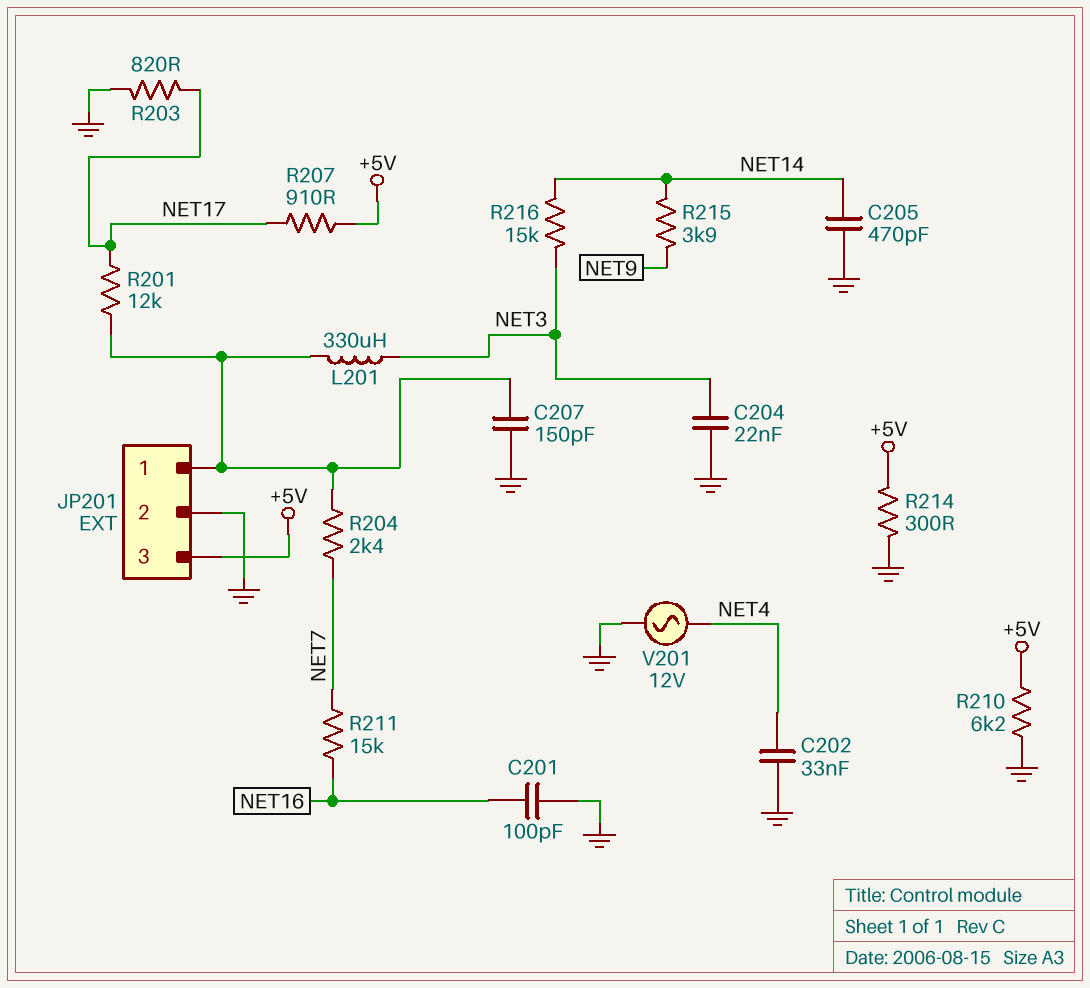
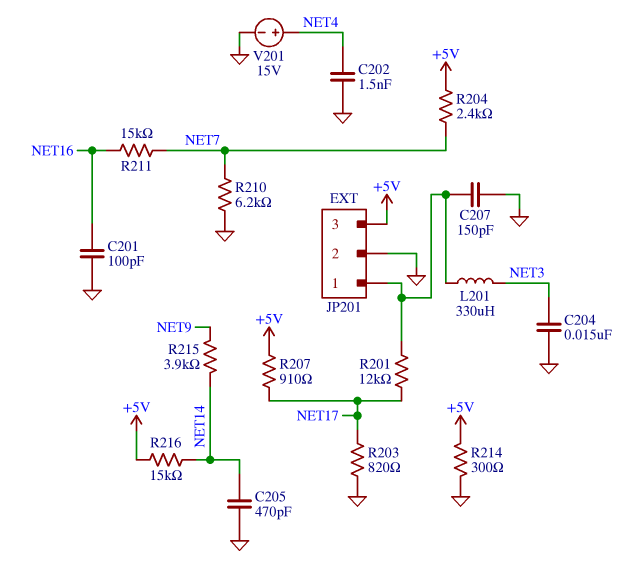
C202: 33nF (GND, NET4) -> 1.5nF (GND, NET4)
C204: 22nF (GND, NET3) -> 15nF (GND, NET3)
R204: 2.4k (JP201/1, NET7) -> 2.4k (+5V, NET7)
R210: 6.2k (+5V, GND) -> 6.2k (GND, NET7)
R216: 15k (NET3, NET14) -> 15k (+5V, NET14)
V201: AC 12V (GND, NET4) -> 15V (plus NET4, minus GND)

